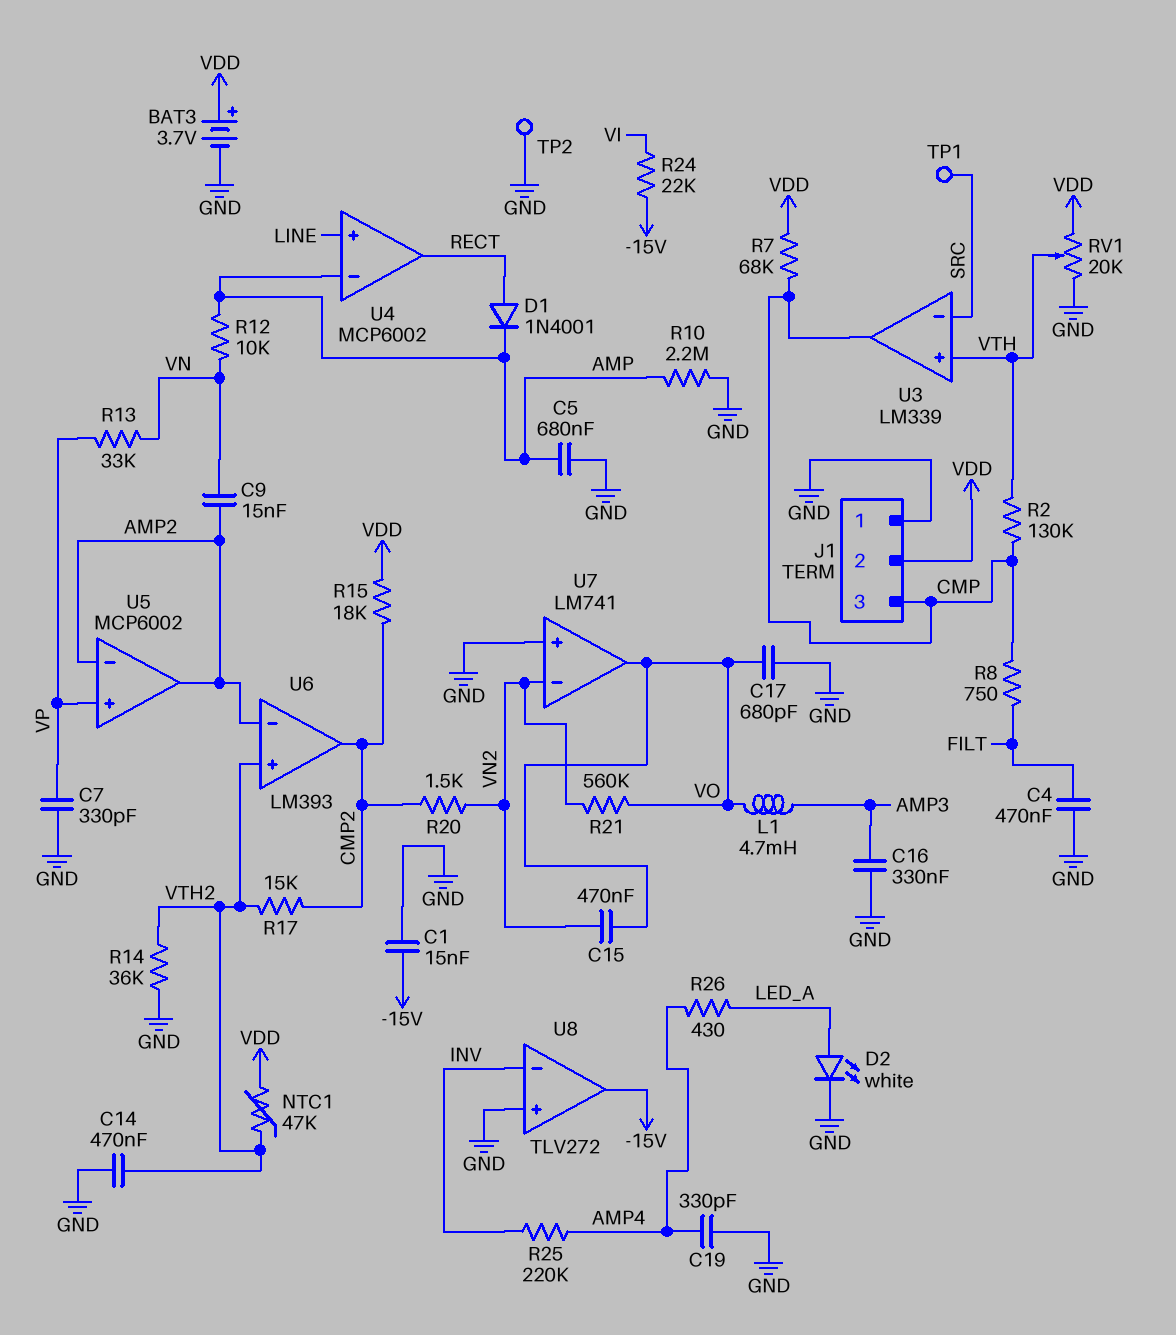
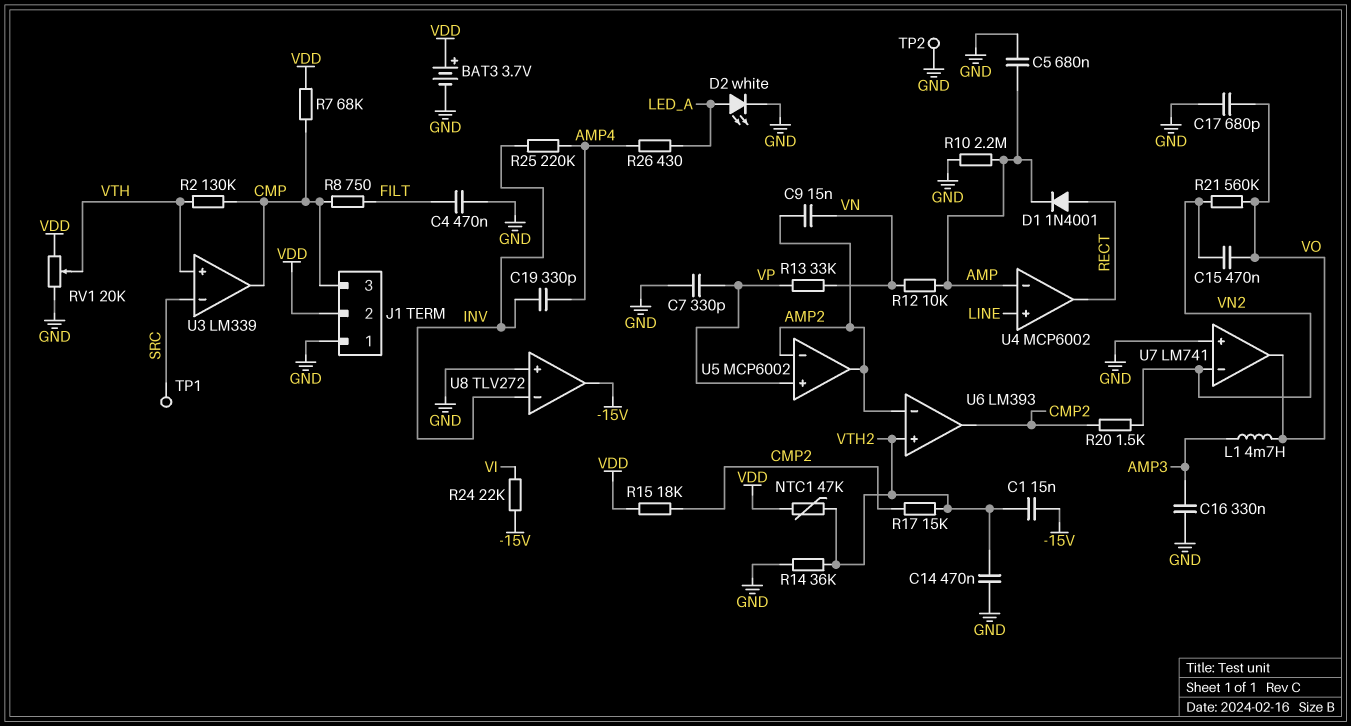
C1: 15nF (-15V, GND) -> 15nF (-15V, VTH2)
C19: 330pF (AMP4, GND) -> 330pF (AMP4, INV)

